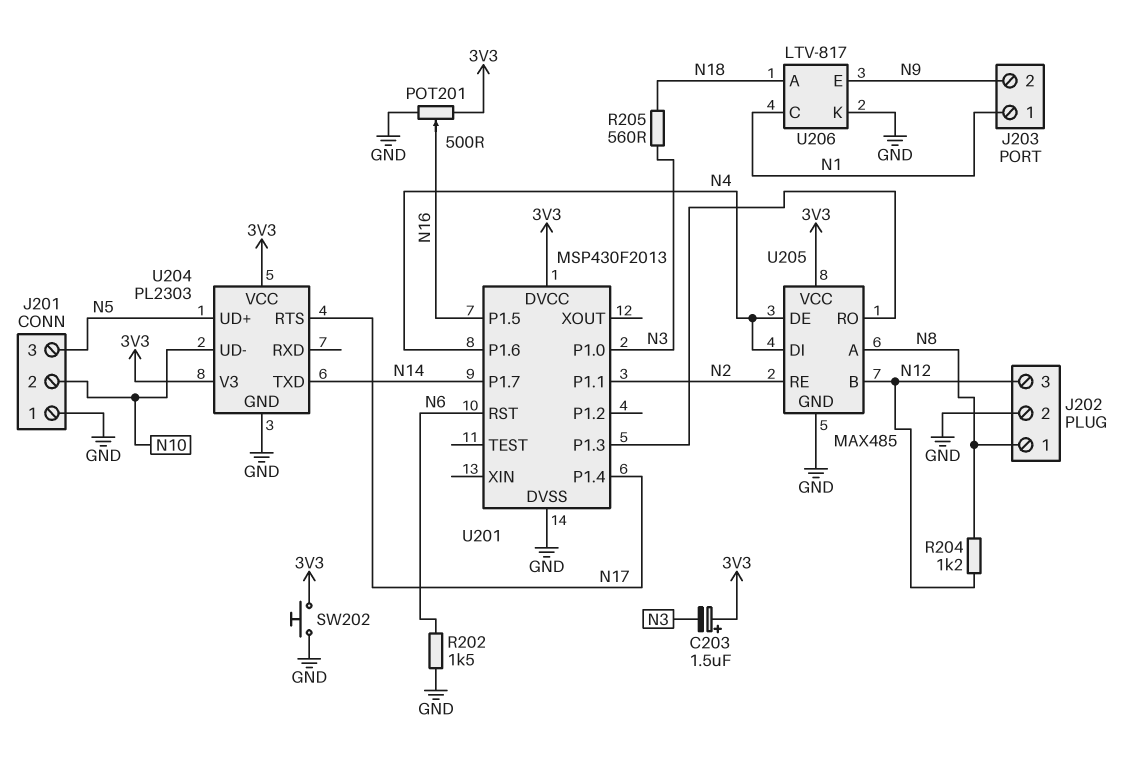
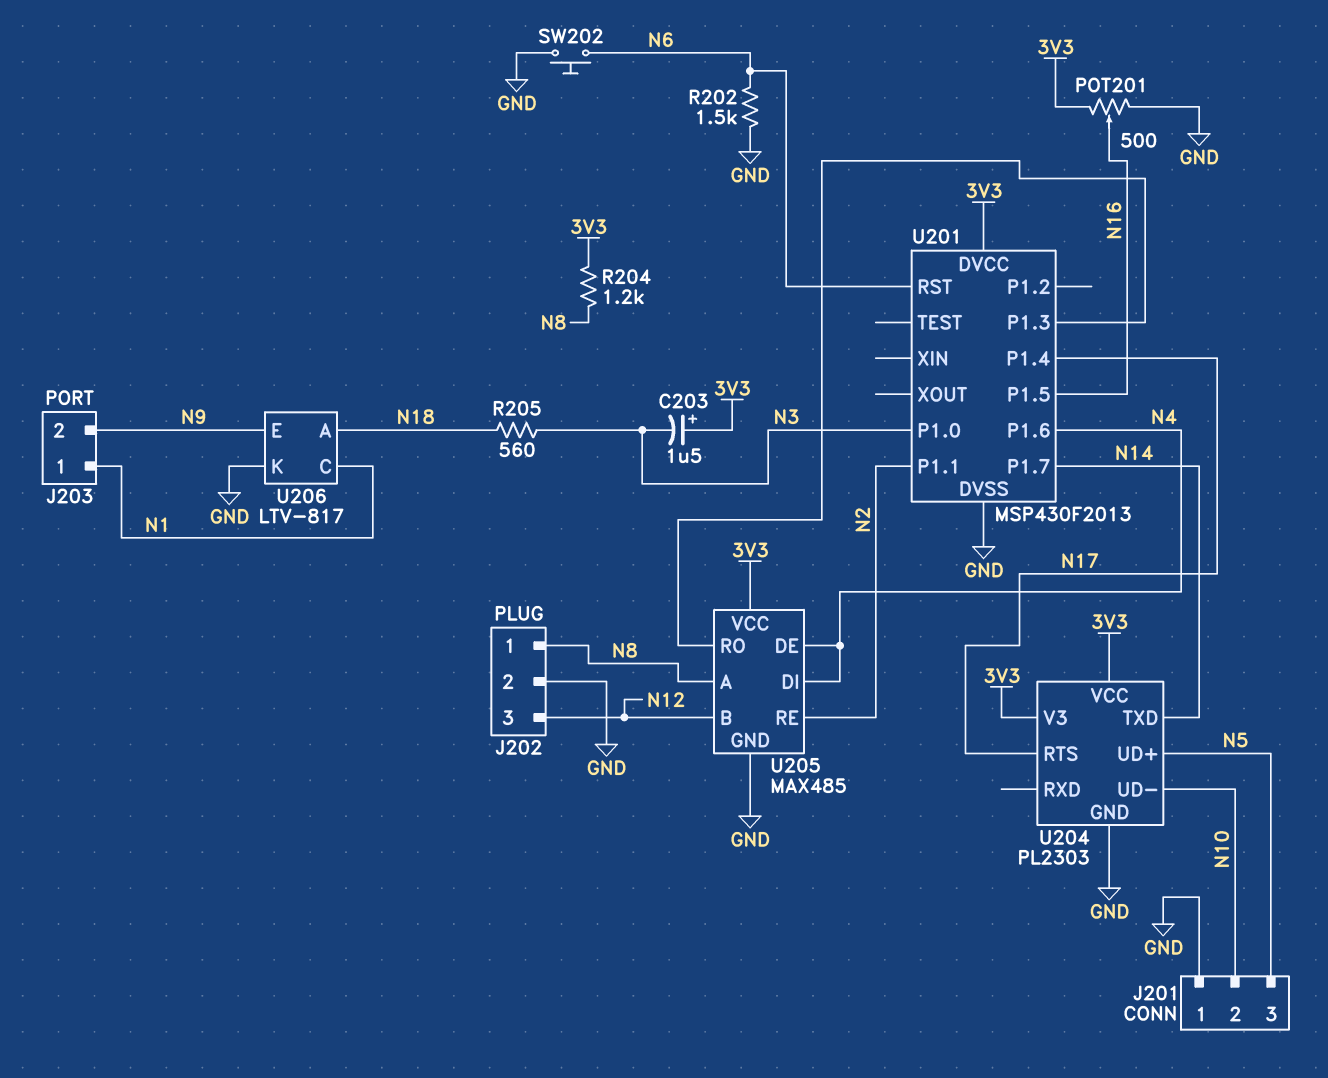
R204: 1.2k (N8, N12) -> 1.2k (3V3, N8)
SW202: button (3V3, GND) -> button (GND, N6)

